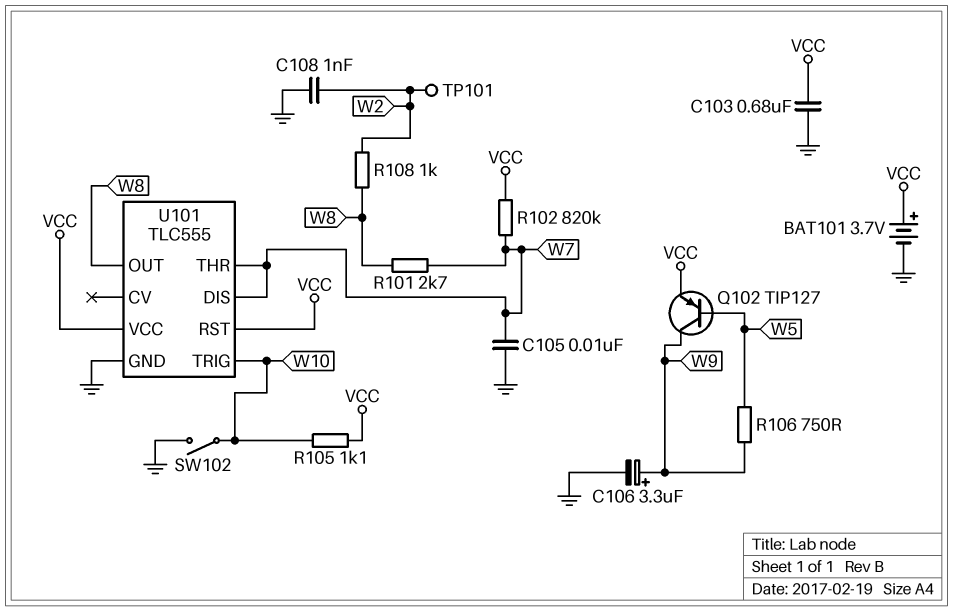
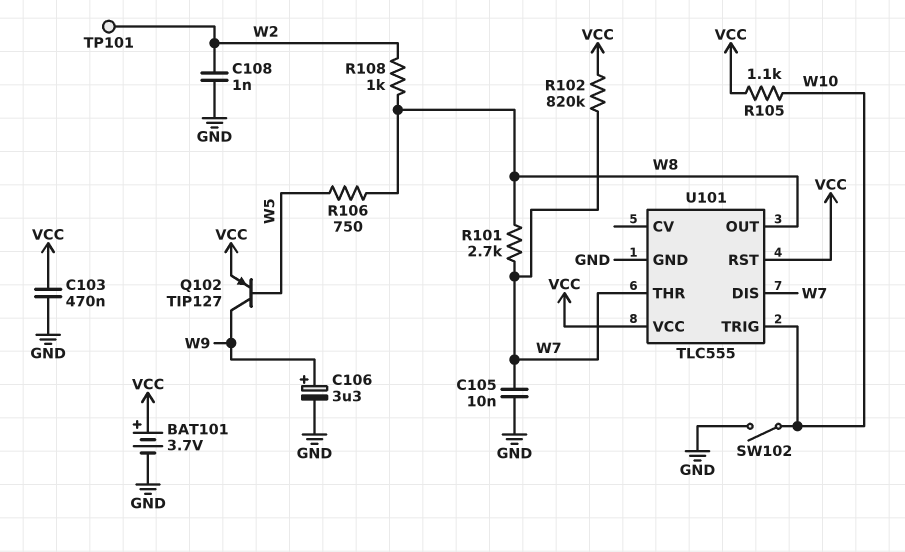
C103: 680nF (GND, VCC) -> 470nF (GND, VCC)
R106: 750 (W5, W9) -> 750 (W5, W8)

